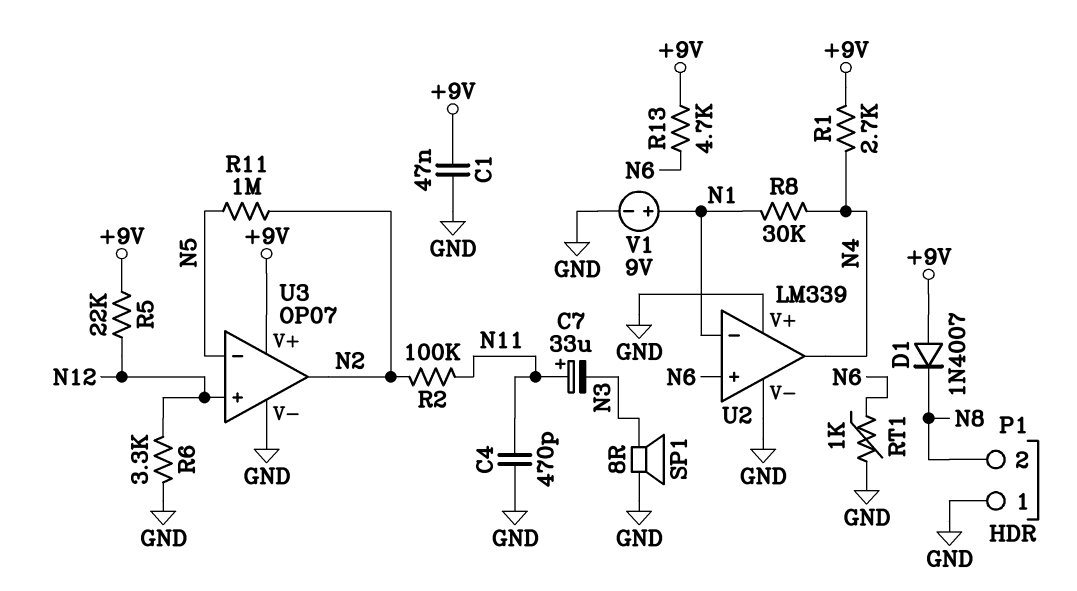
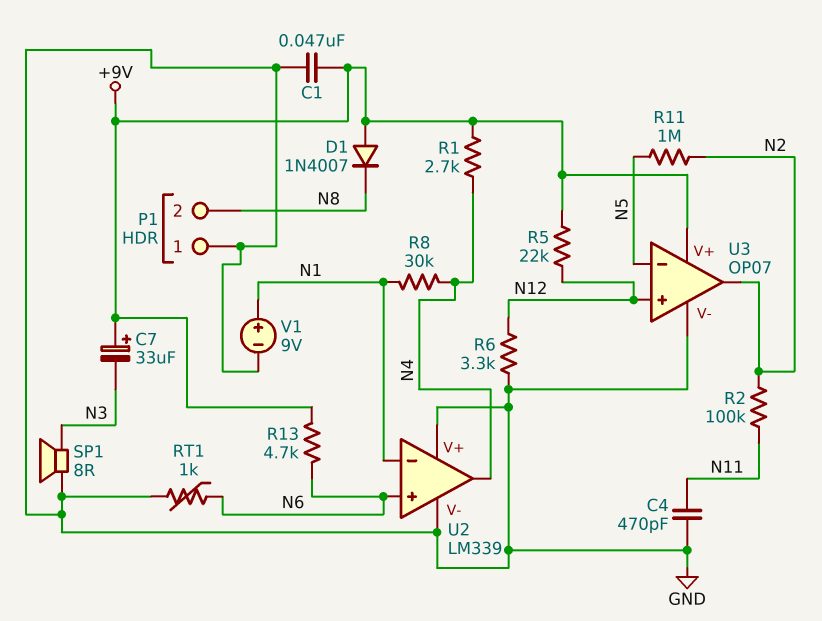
C7: 33uF (plus N11, minus N3) -> 33uF (plus +9V, minus N3)

